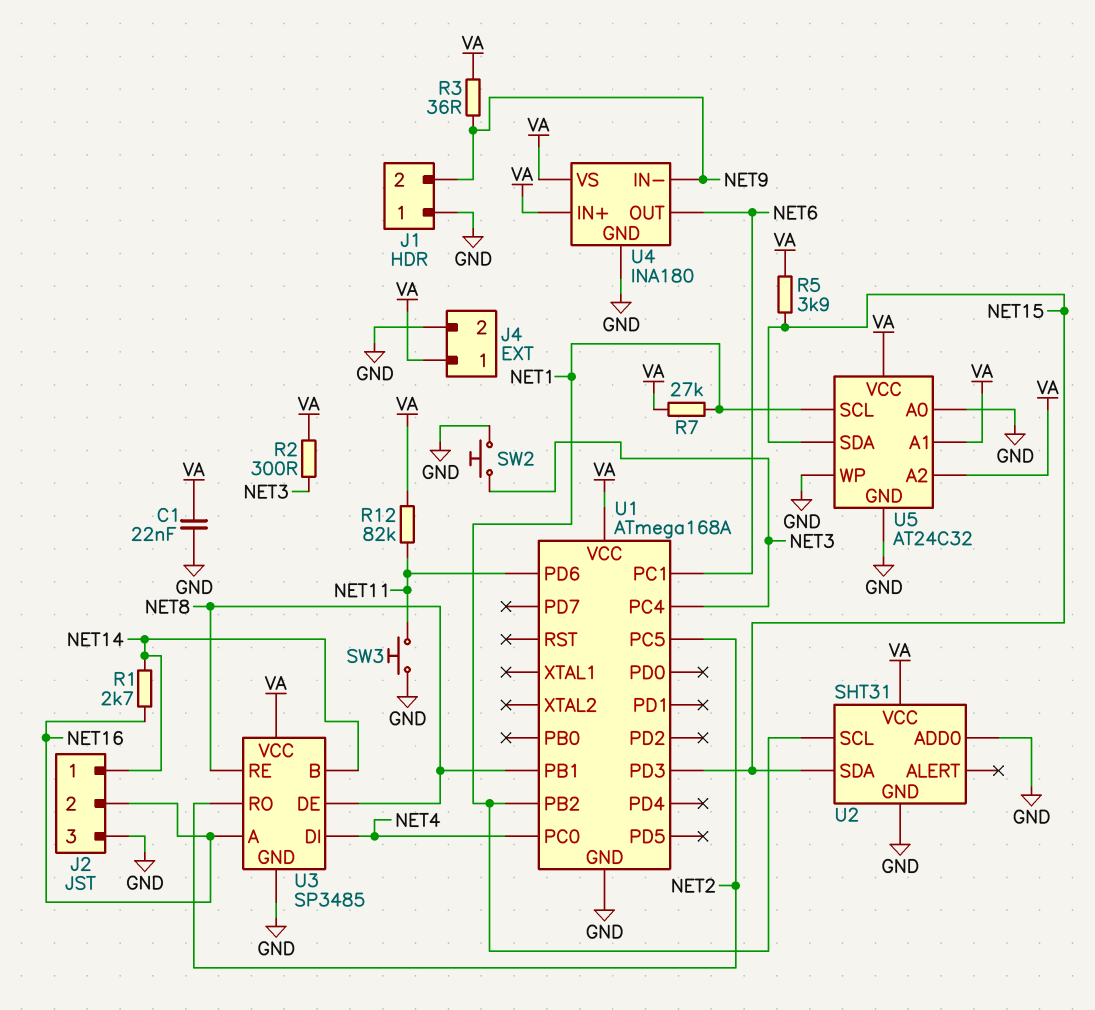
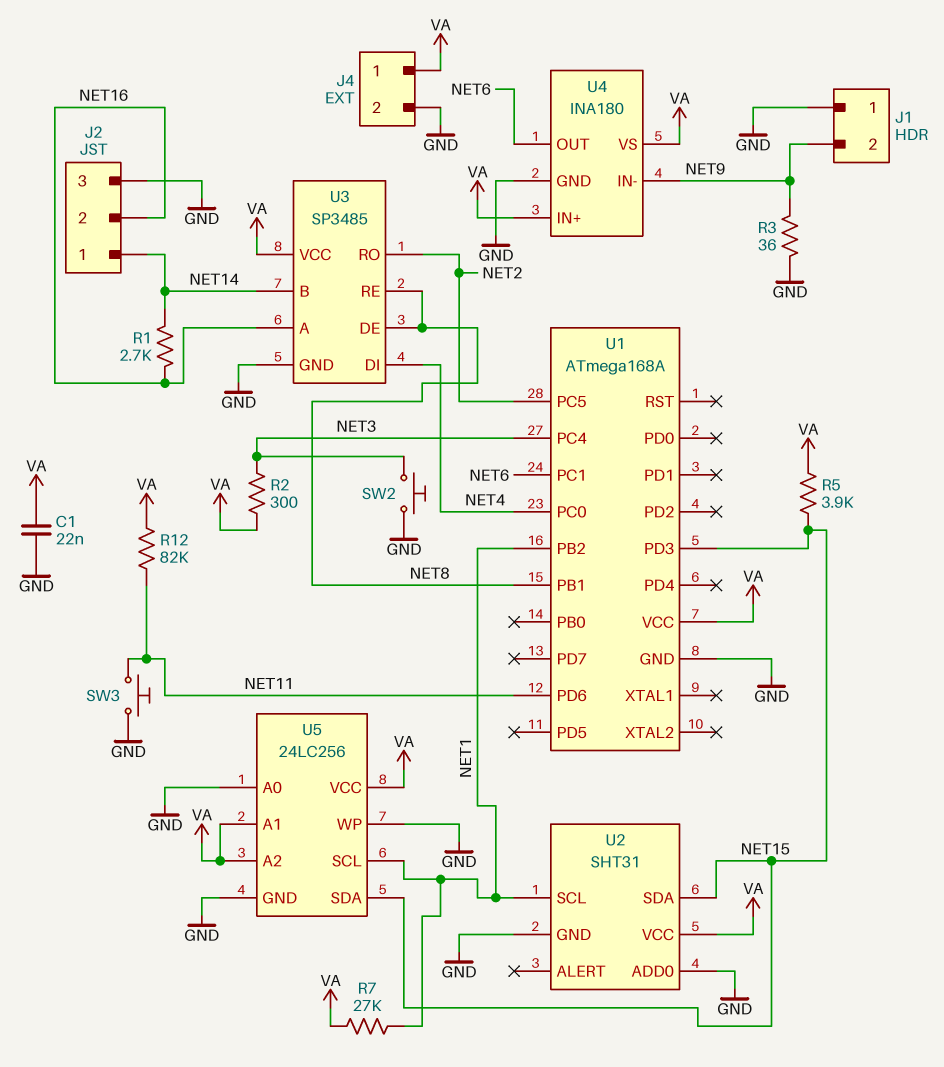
R3: 36 (NET9, VA) -> 36 (GND, NET9)
U5: AT24C32 -> 24LC256

